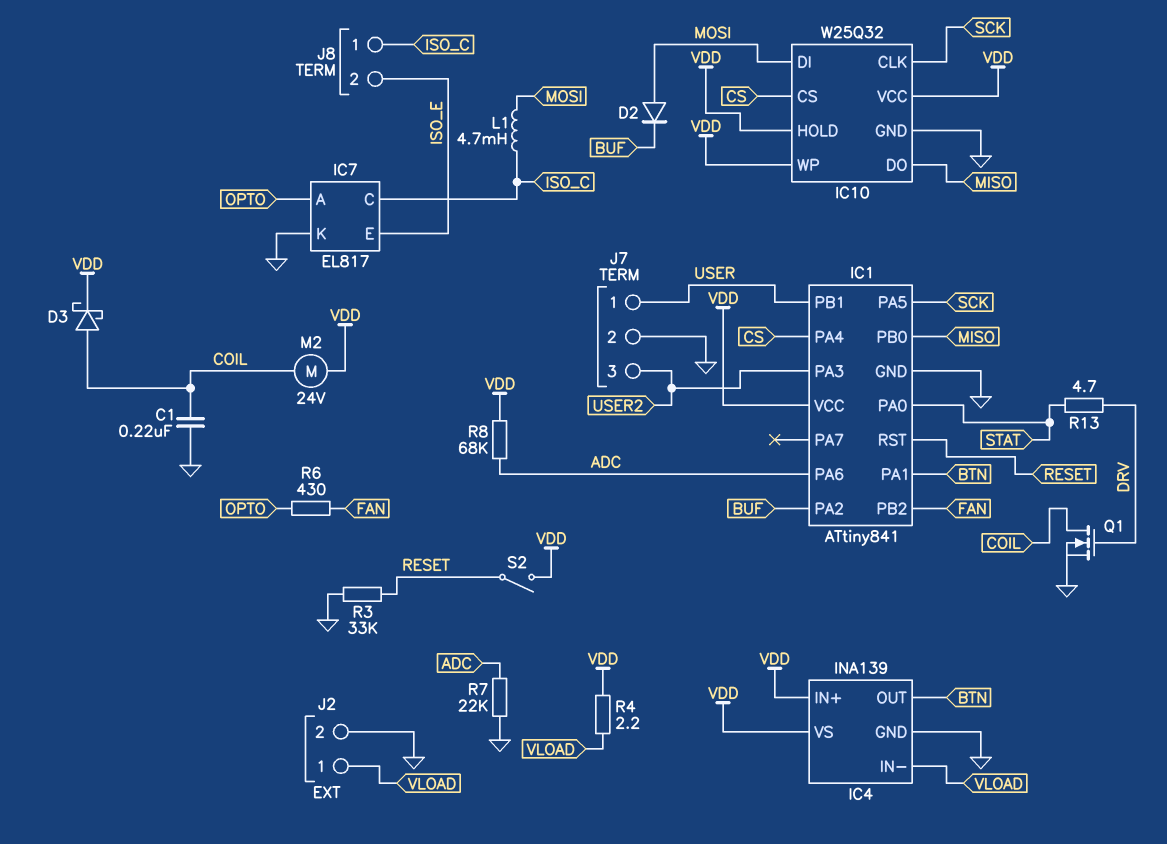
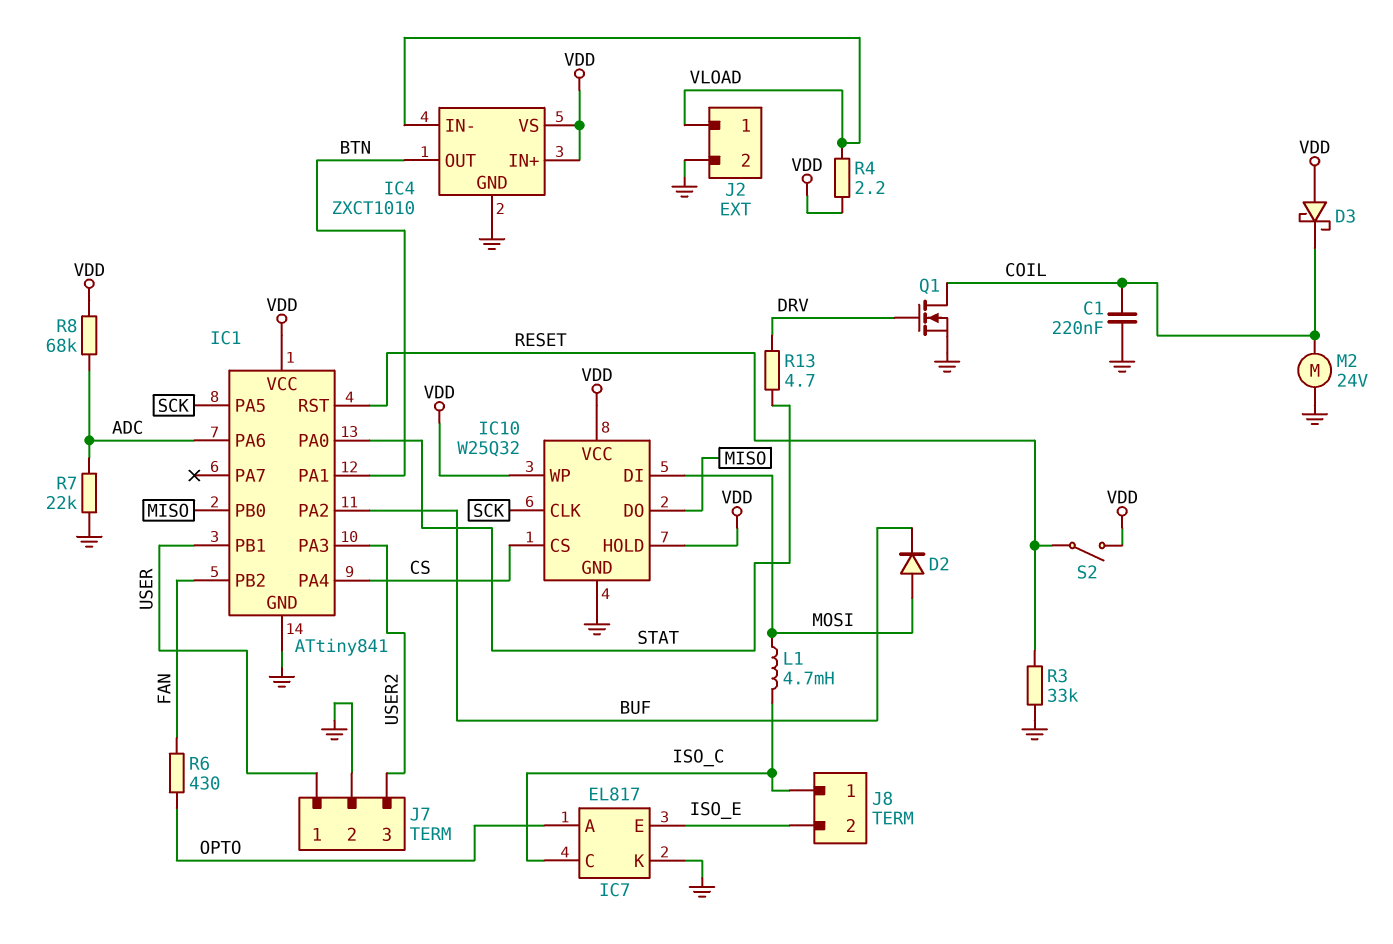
D3: schottky (A COIL, K VDD) -> schottky (A VDD, K COIL)
IC4: INA139 -> ZXCT1010
M2: motor 24V (COIL, VDD) -> motor 24V (COIL, GND)

